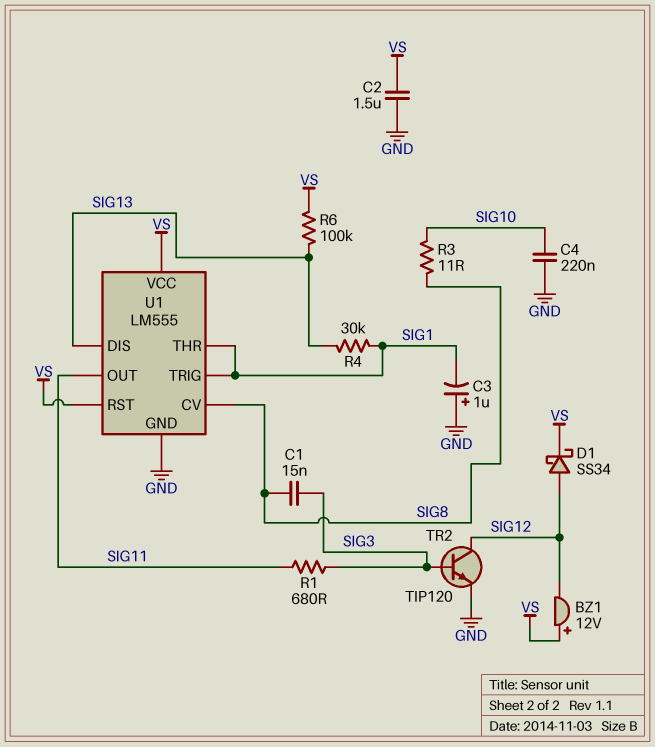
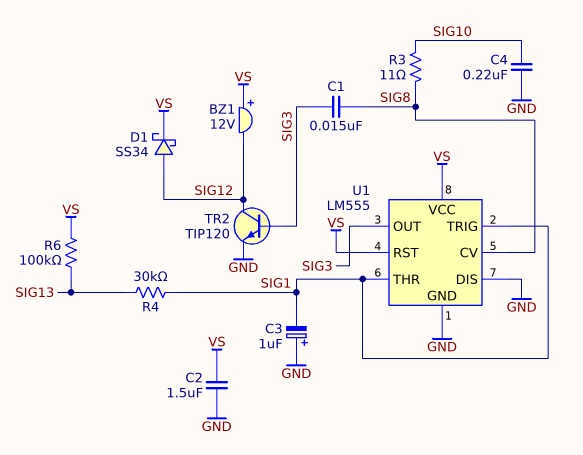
R1: 680 (SIG3, SIG11) -> none
U1 pin DIS: SIG13 -> GND
U1 pin OUT: SIG11 -> SIG3

